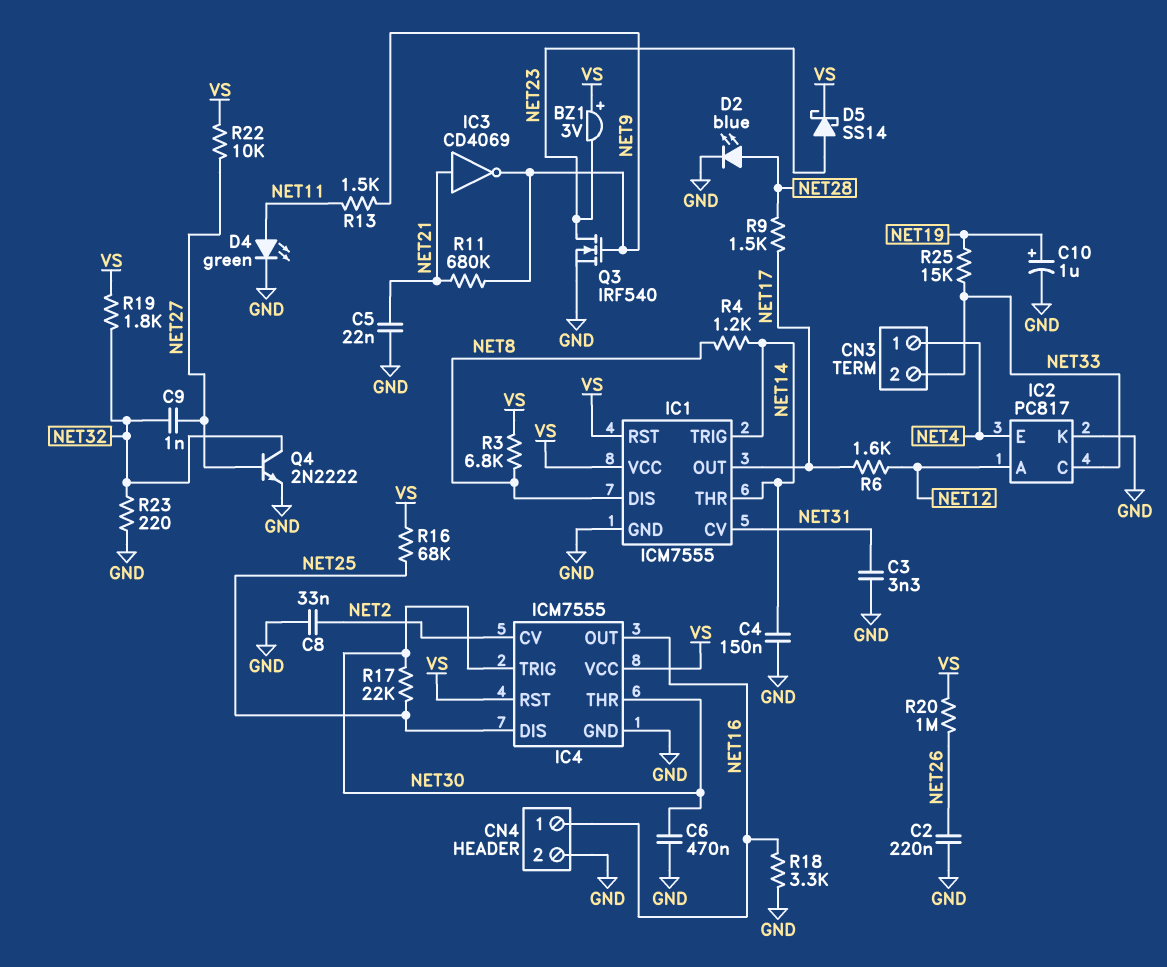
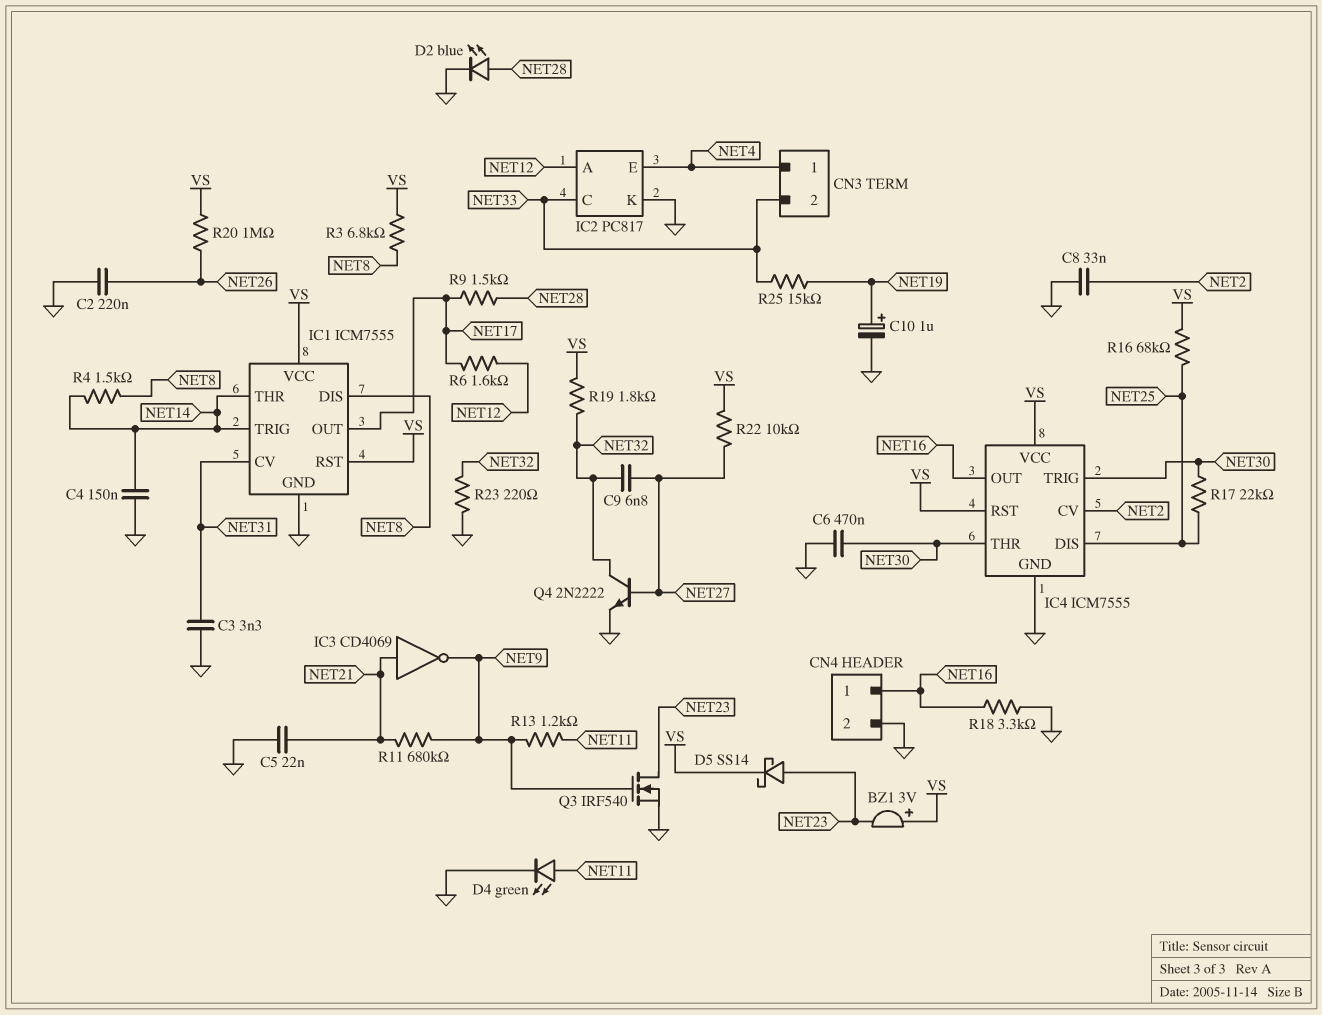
C9: 1nF (NET27, NET32) -> 6.8nF (NET27, NET32)
R4: 1.2k (NET8, NET14) -> 1.5k (NET8, NET14)
R13: 1.5k (NET9, NET11) -> 1.2k (NET9, NET11)

